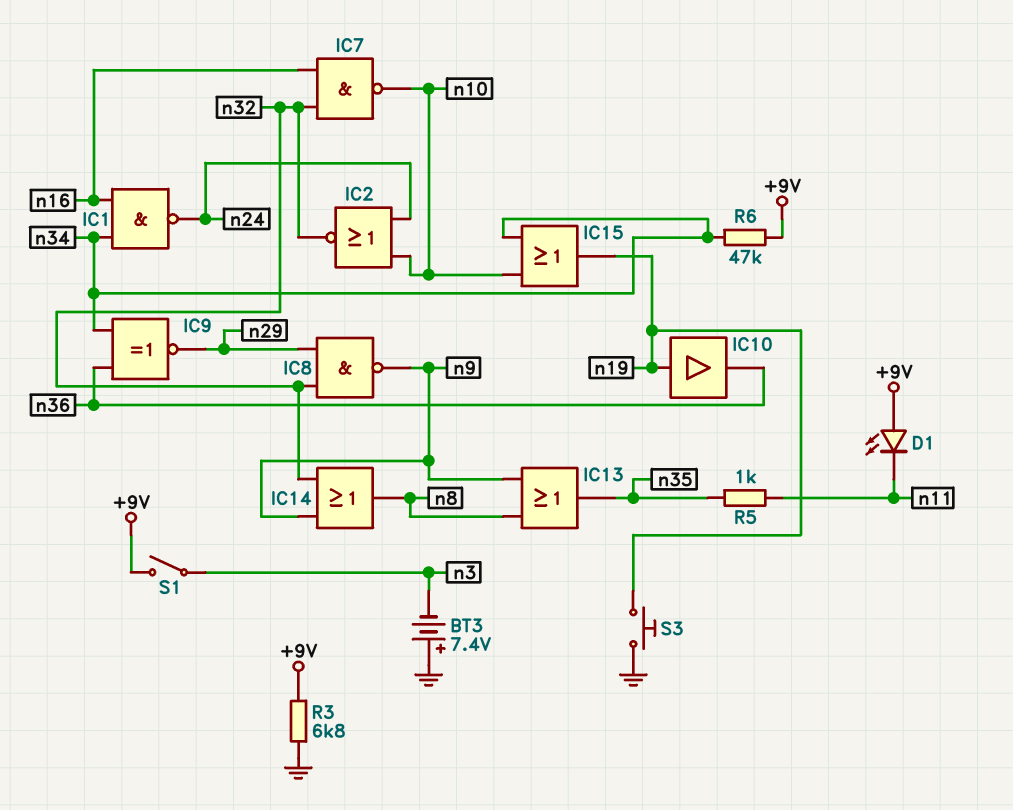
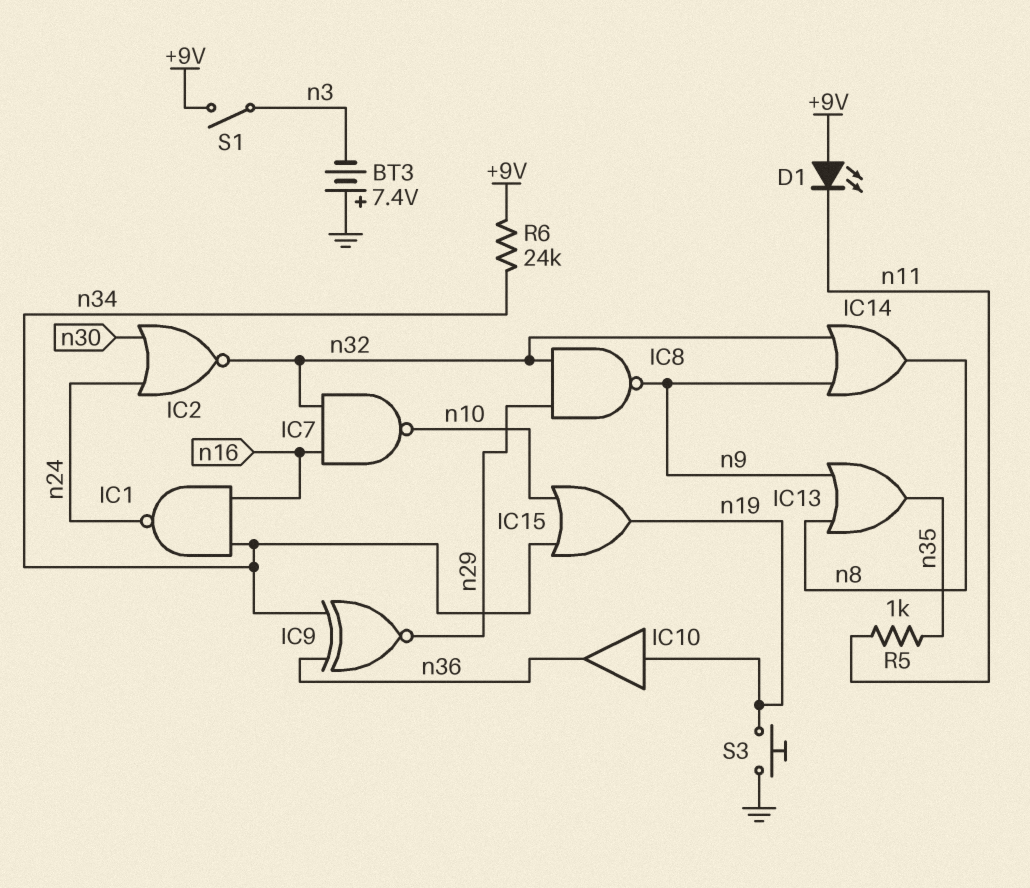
IC2: NOR (in n10, in n24, out n32) -> NOR (in n24, in n30, out n32)
R3: 6.8k (+9V, GND) -> none
R6: 47k (+9V, n34) -> 24k (+9V, n34)

